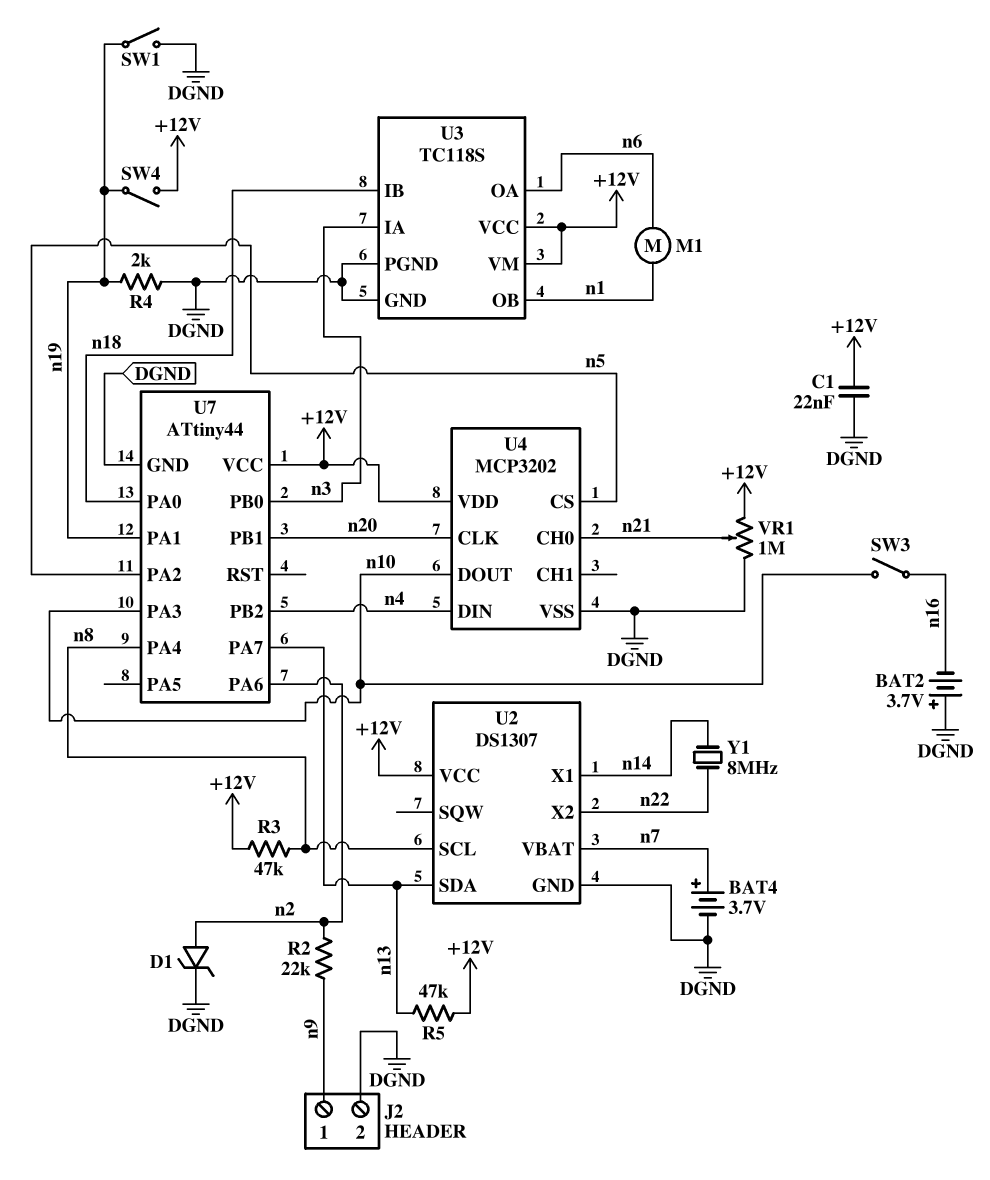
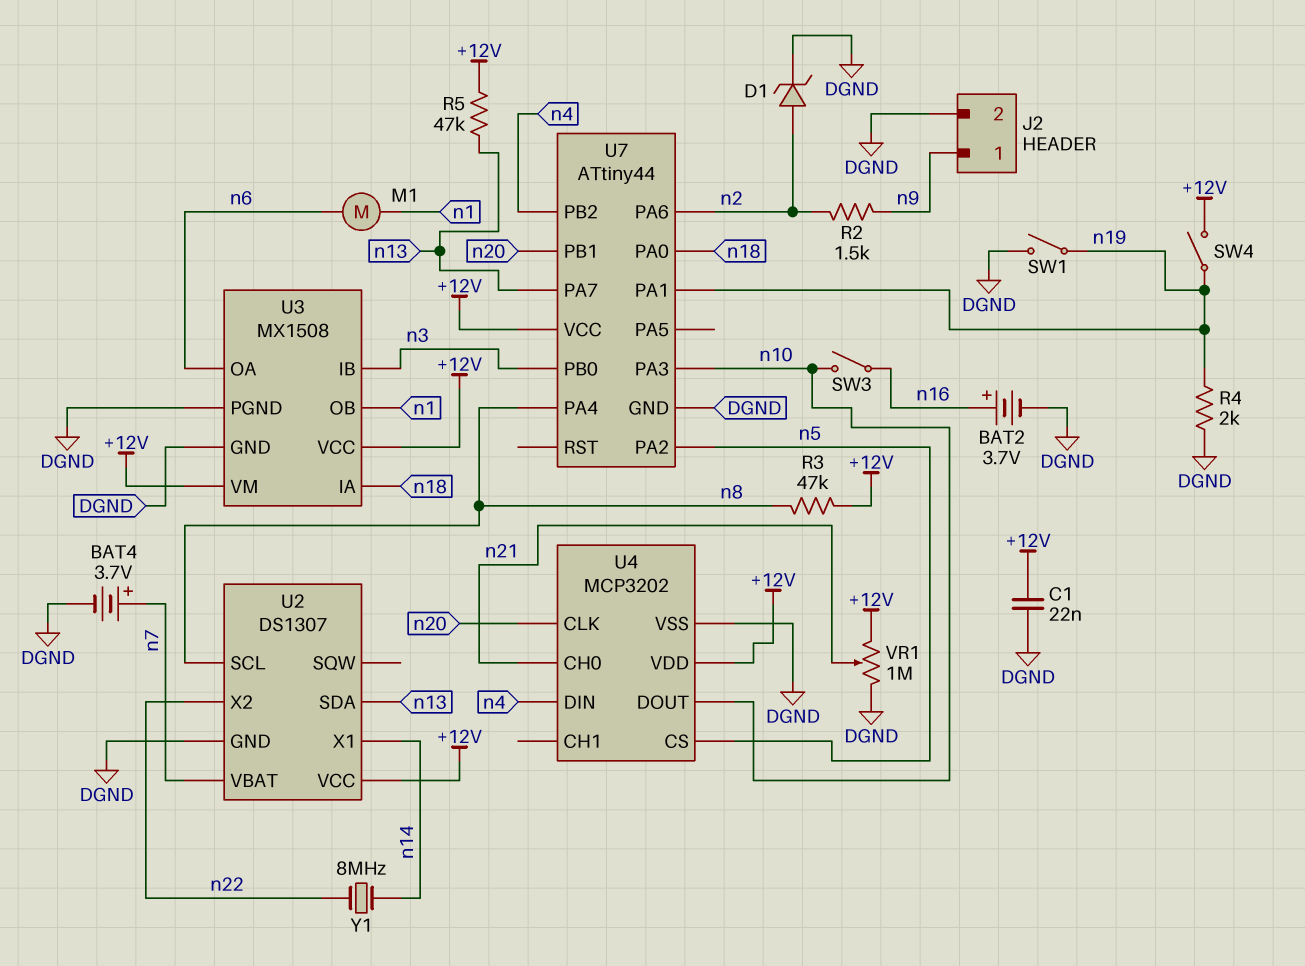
BAT2: 3.7V (plus DGND, minus n16) -> 3.7V (plus n16, minus DGND)
R2: 22k (n2, n9) -> 1.5k (n2, n9)
U3: TC118S -> MX1508
U3 pin IA: n3 -> n18
U3 pin IB: n18 -> n3

